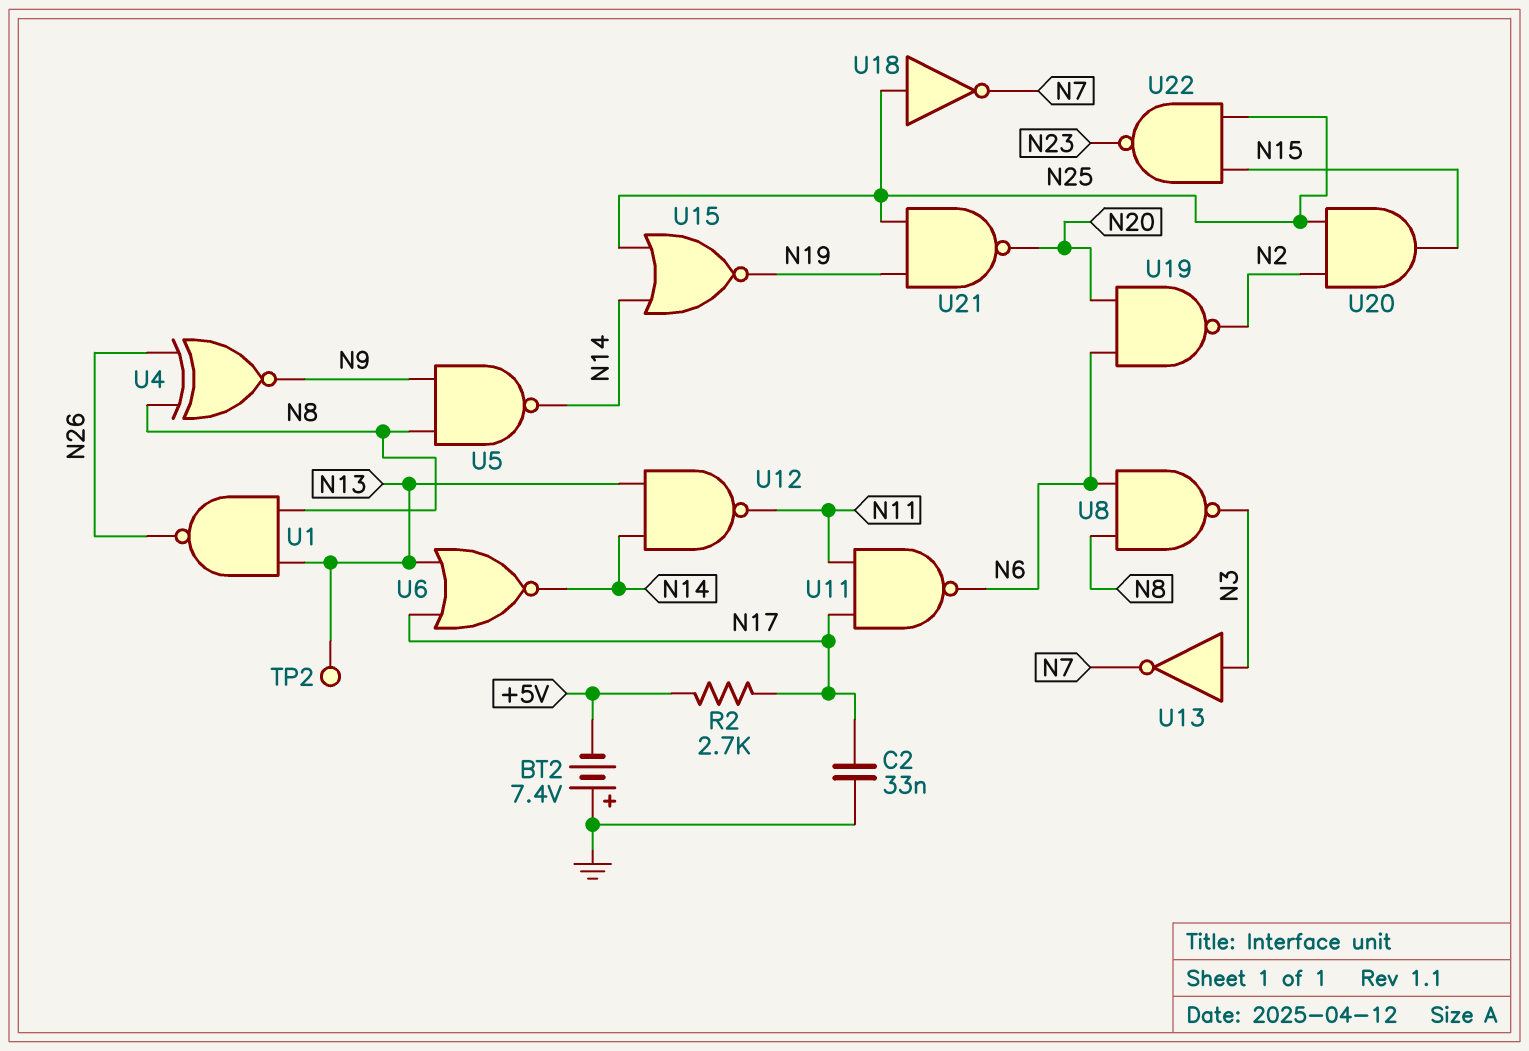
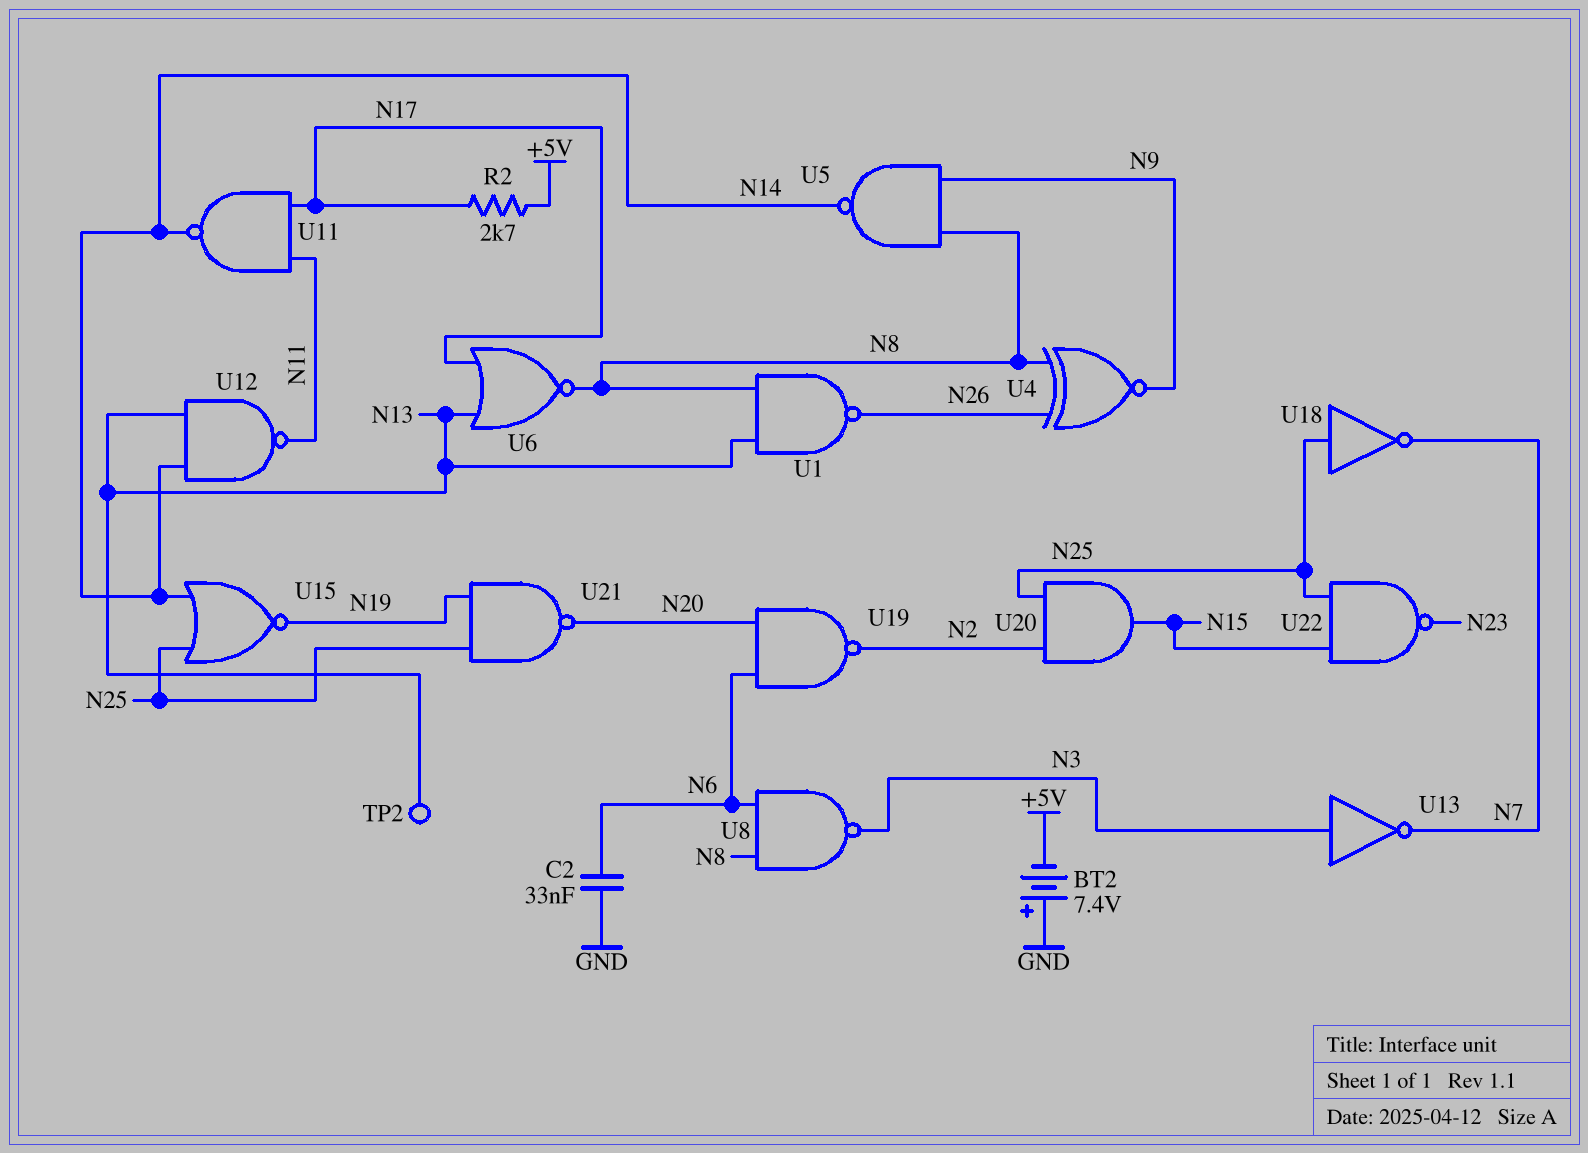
C2: 33nF (GND, N17) -> 33nF (GND, N6)
U6: NOR (in N13, in N17, out N14) -> NOR (in N13, in N17, out N8)
U11: NAND (in N11, in N17, out N6) -> NAND (in N11, in N17, out N14)

